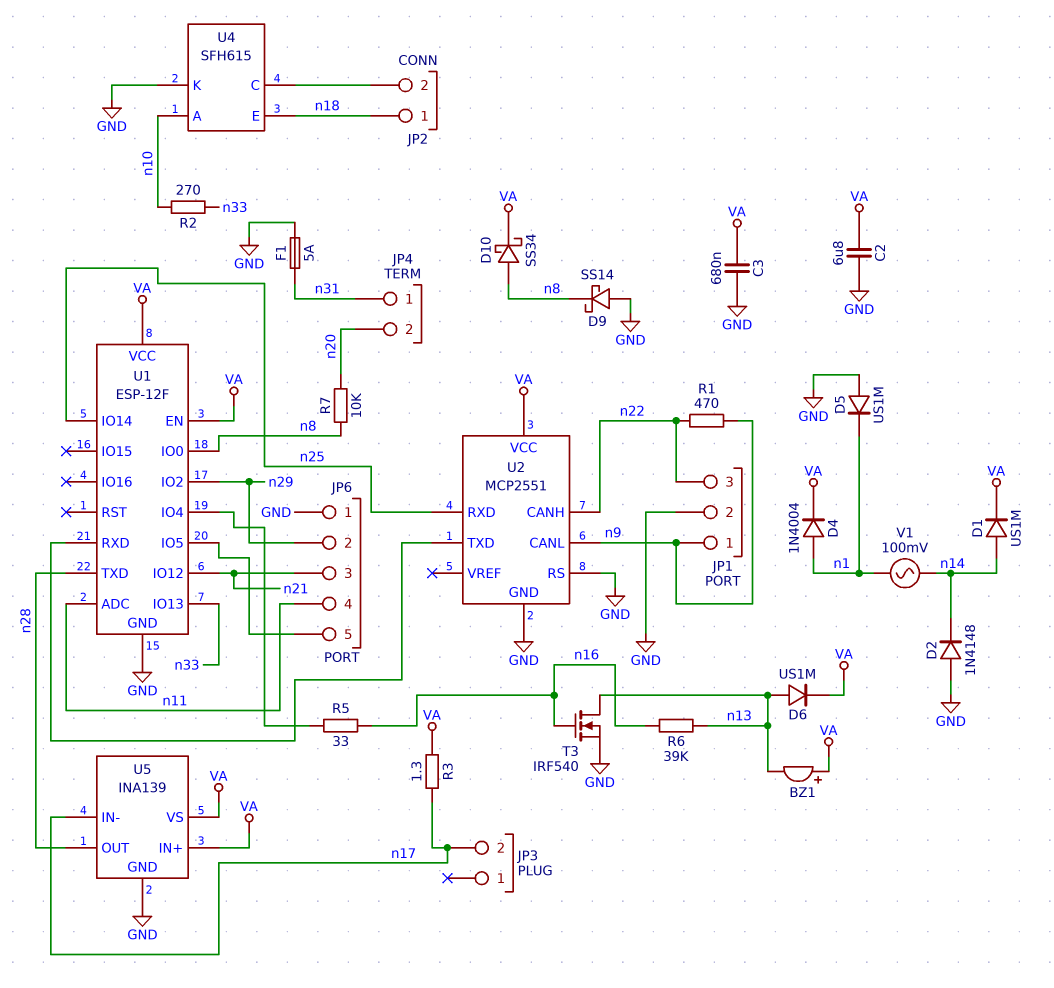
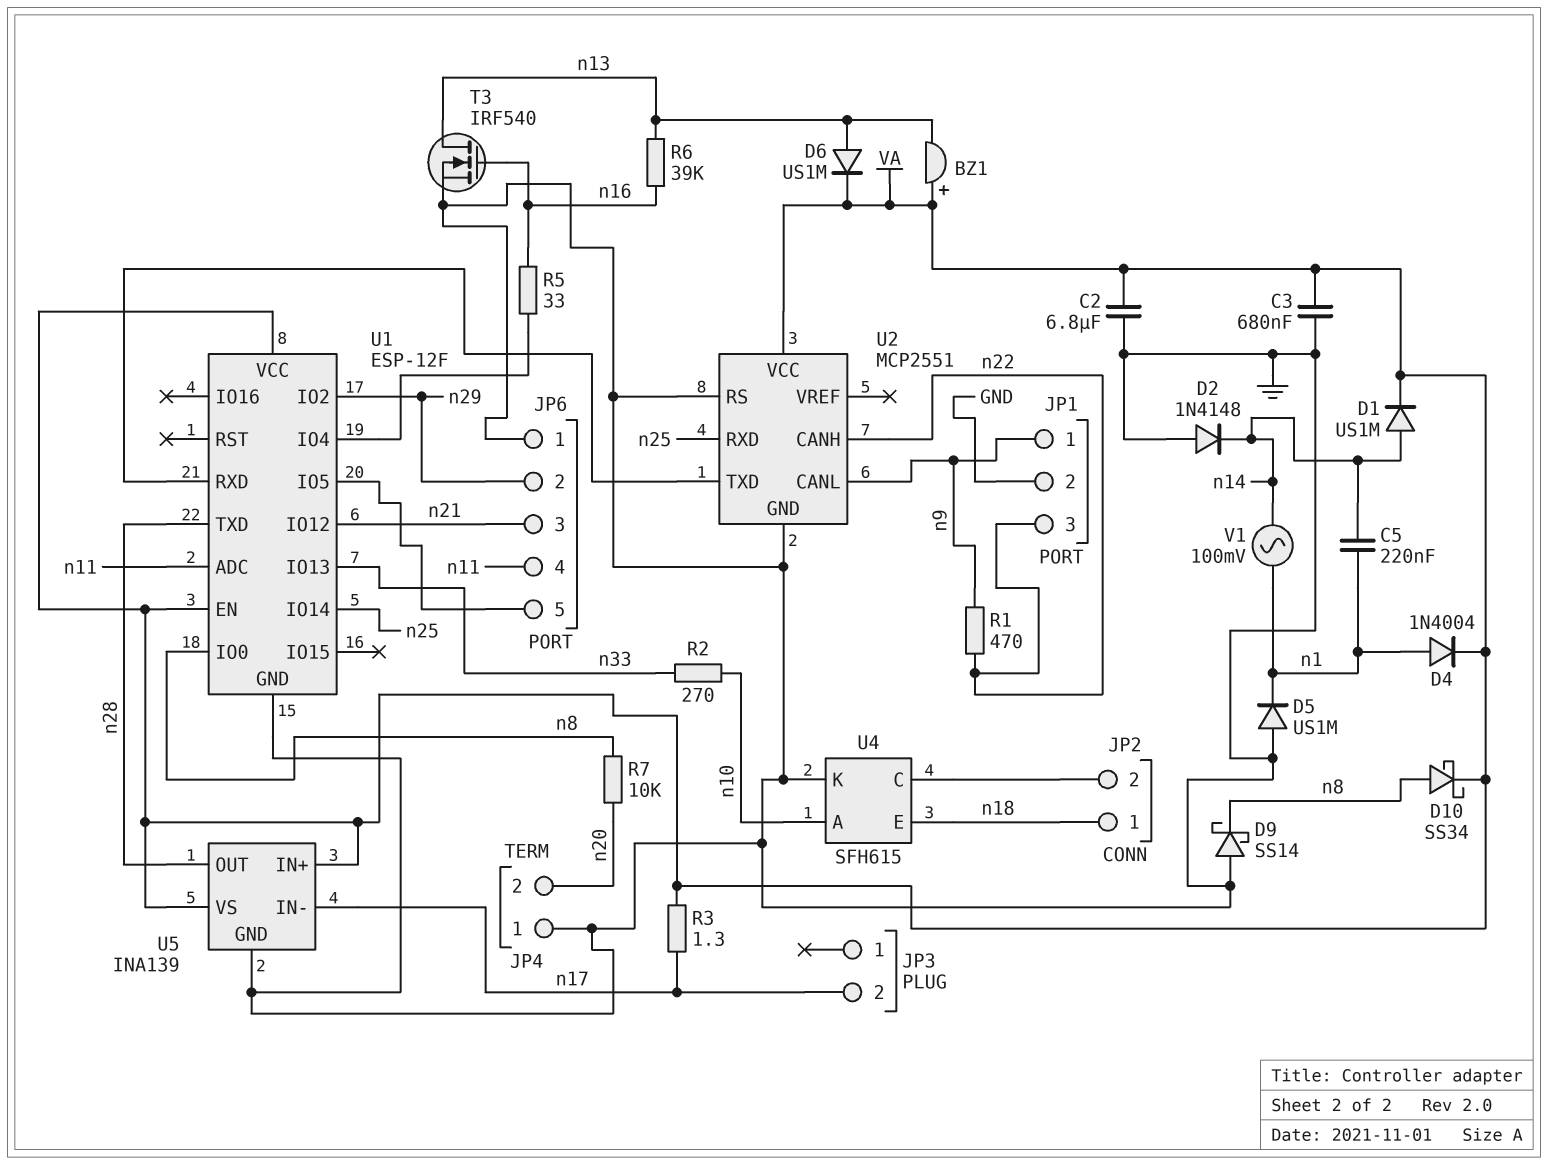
C5: none -> 220nF (n1, n14)
F1: 5A (GND, n31) -> none
JP4 pin 1: n31 -> GND

